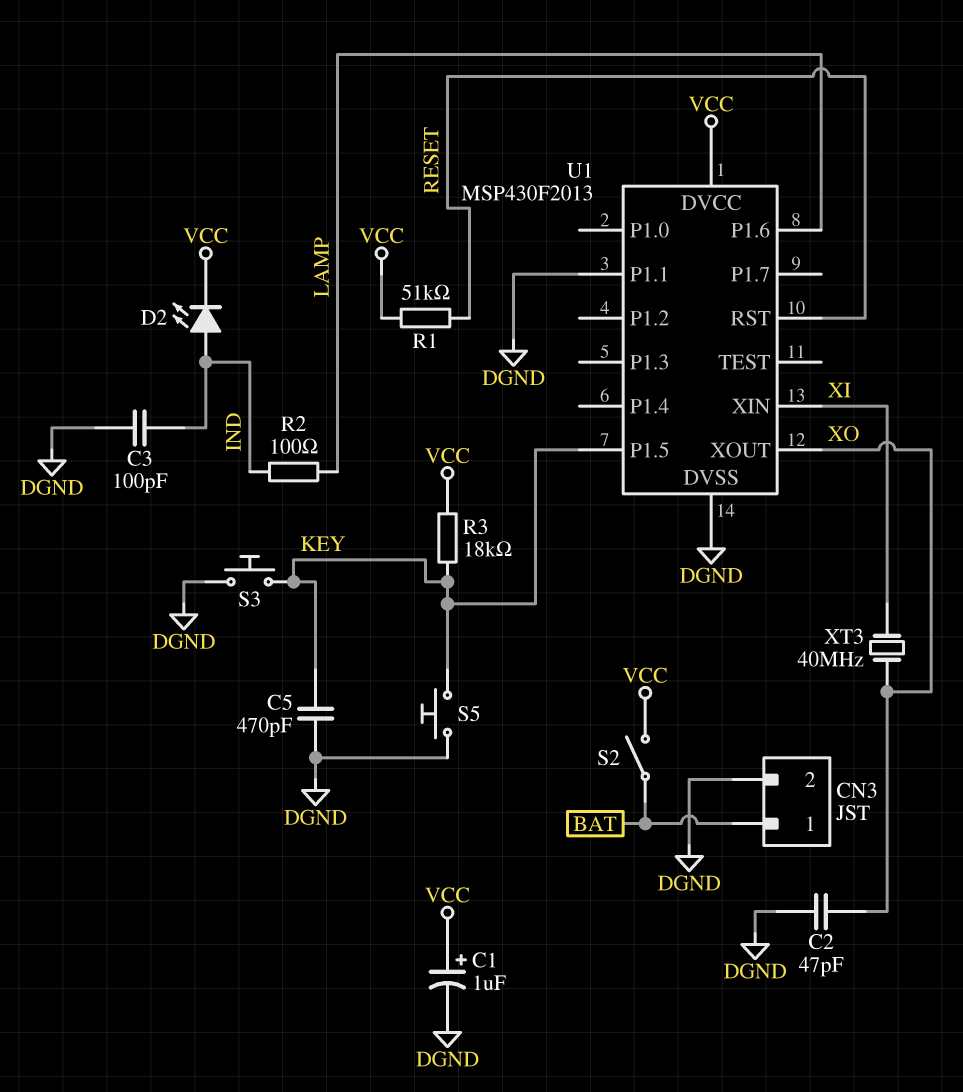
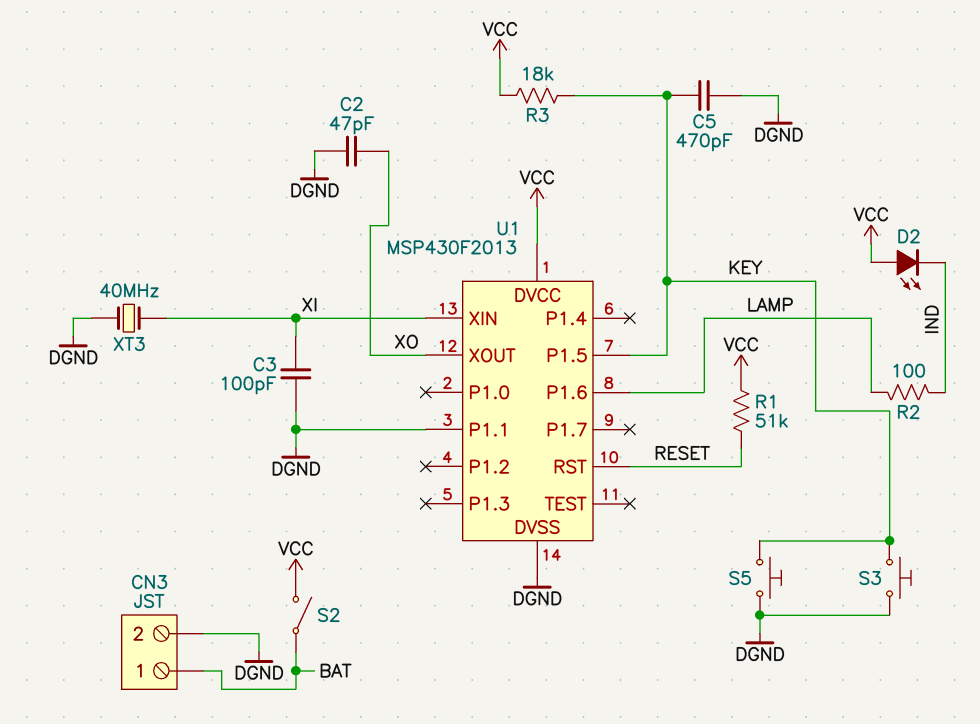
C1: 1uF (plus VCC, minus DGND) -> none
C3: 100pF (DGND, IND) -> 100pF (DGND, XI)
D2: LED (A IND, K VCC) -> LED (A VCC, K IND)
XT3: 40MHz (XI, XO) -> 40MHz (DGND, XI)

